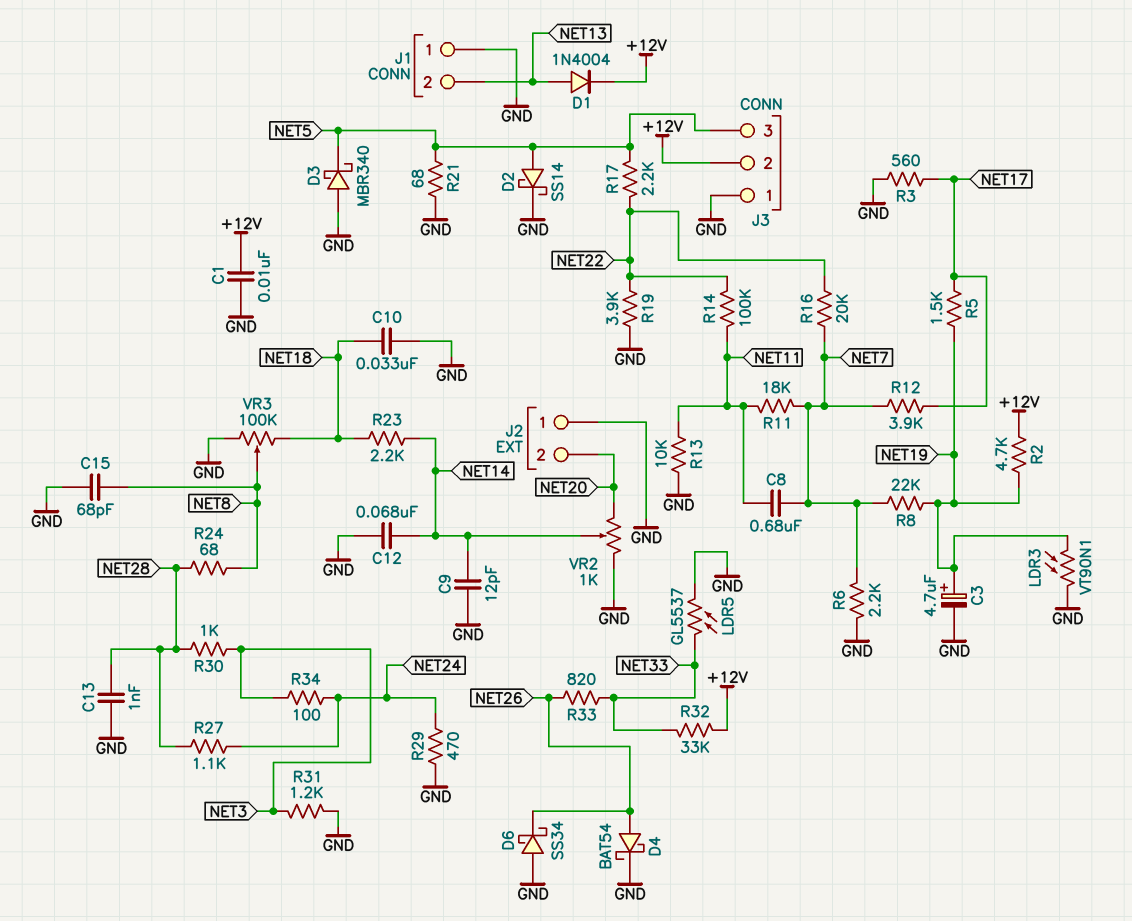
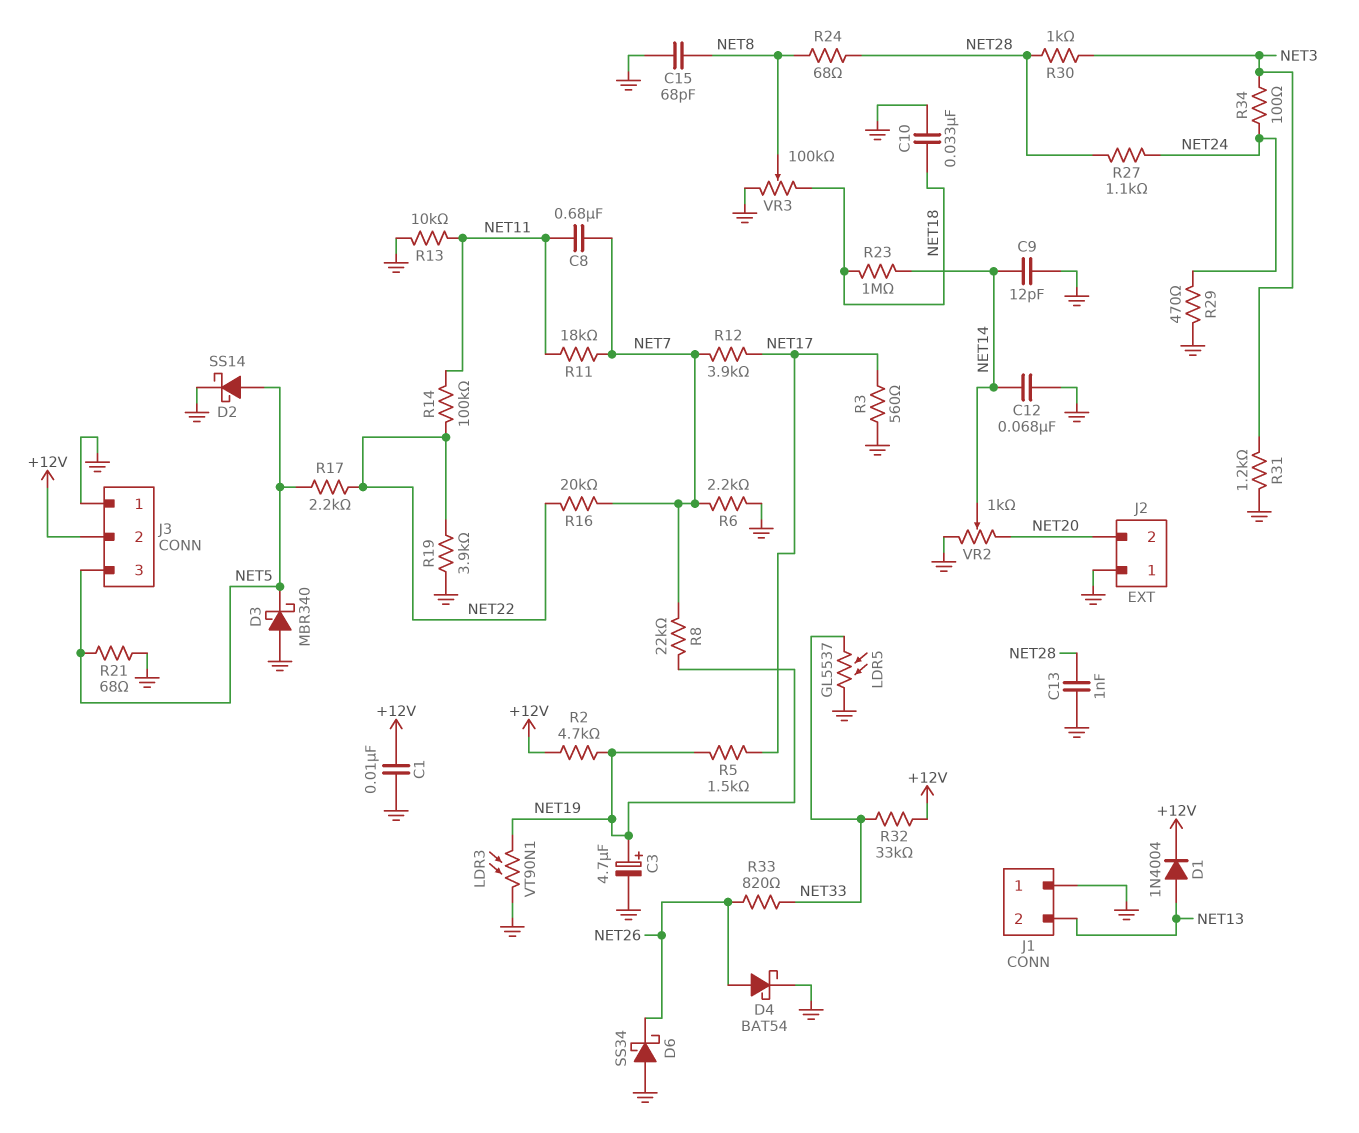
R23: 2.2k (NET14, NET18) -> 1M (NET14, NET18)

